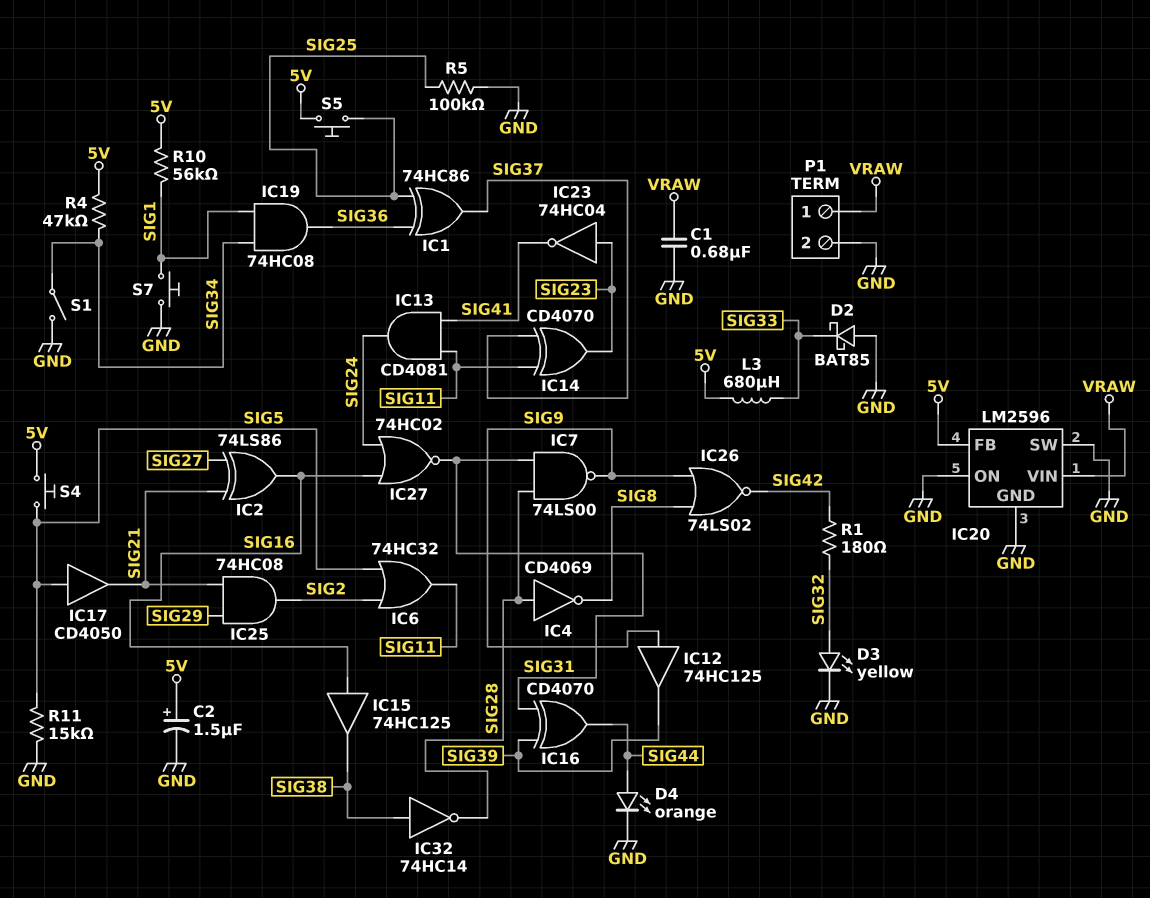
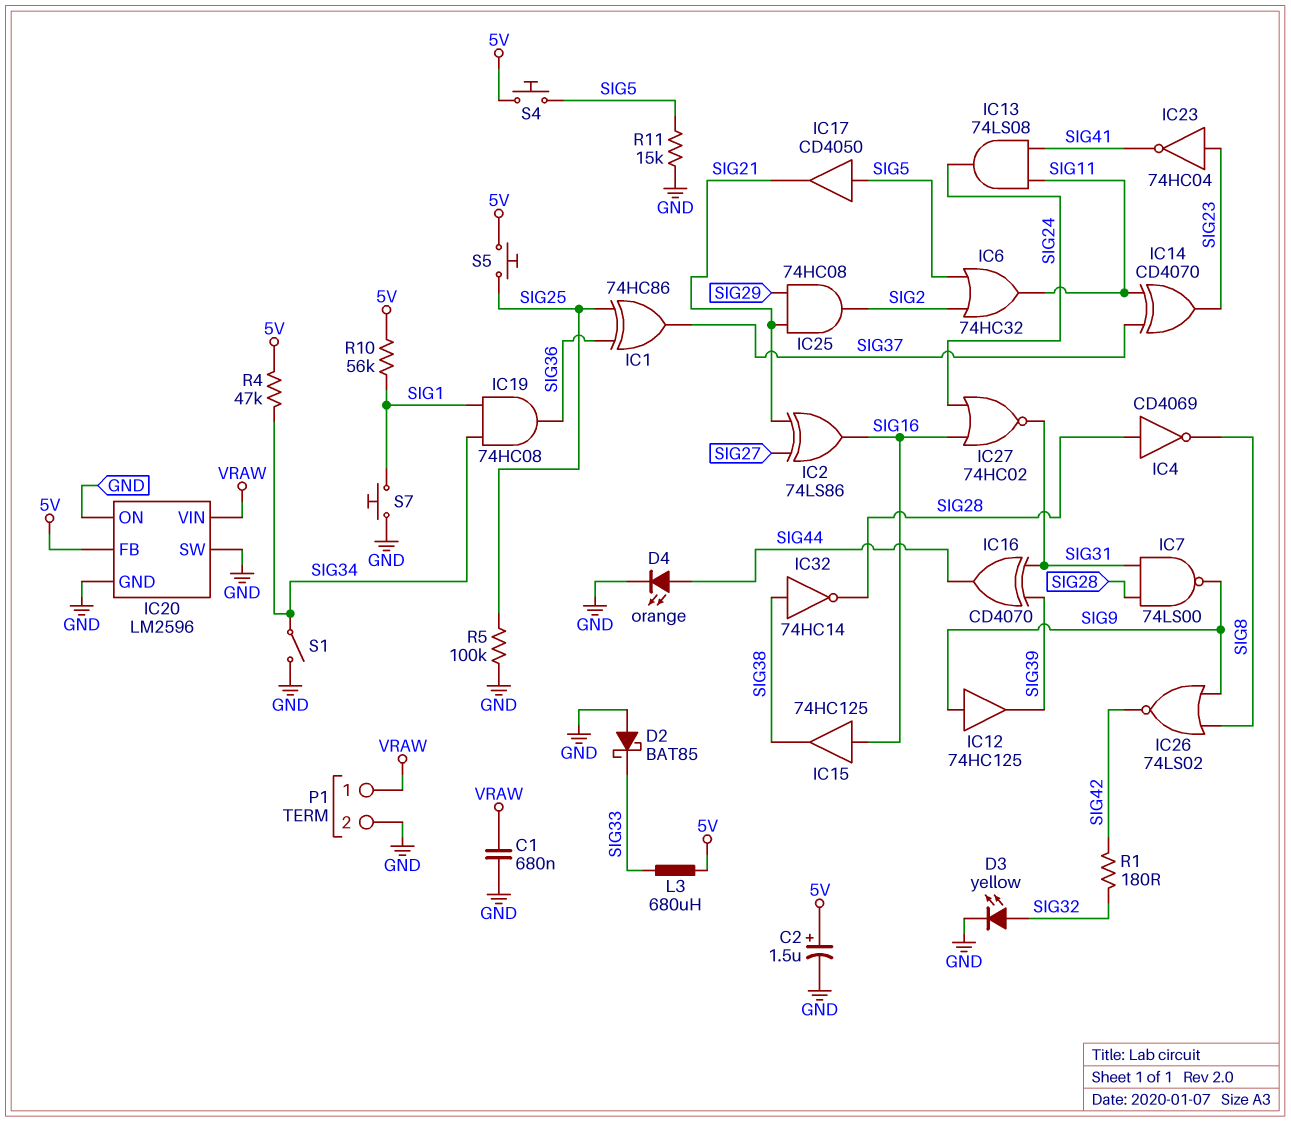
IC13: AND CD4081 (in SIG11, in SIG41, out SIG24) -> AND 74LS08 (in SIG11, in SIG41, out SIG24)

